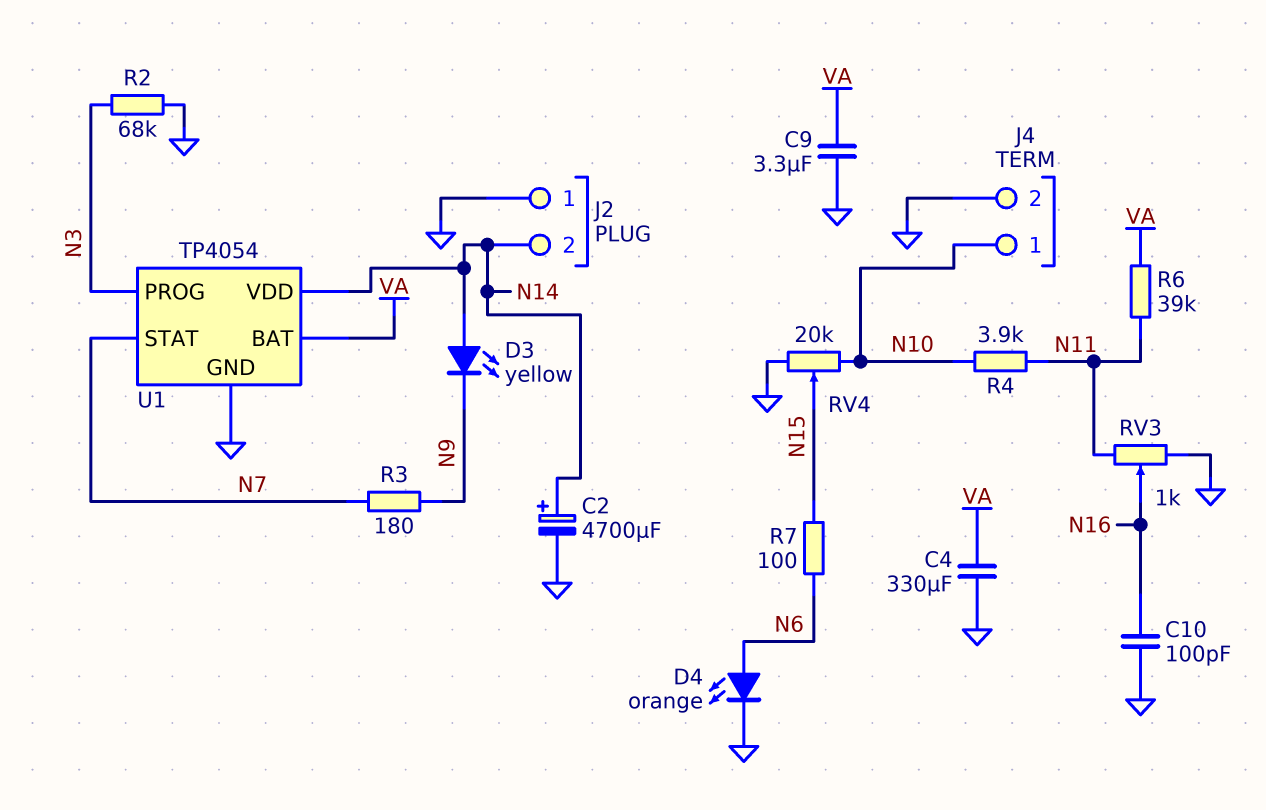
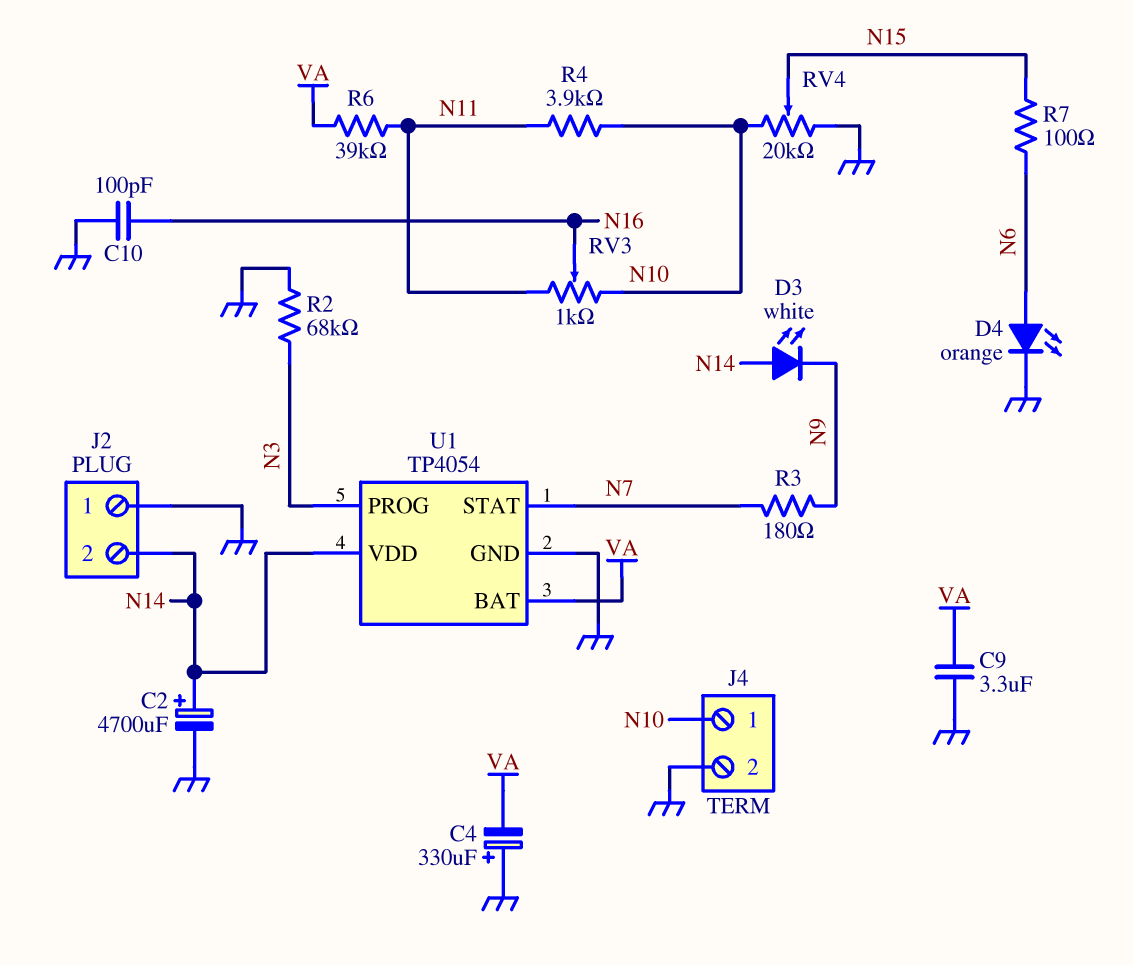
C4: 330uF (GND, VA) -> 330uF (plus GND, minus VA)
D3: LED yellow (A N14, K N9) -> LED white (A N14, K N9)
RV3: 1k (GND, N11, wiper N16) -> 1k (N10, N11, wiper N16)

